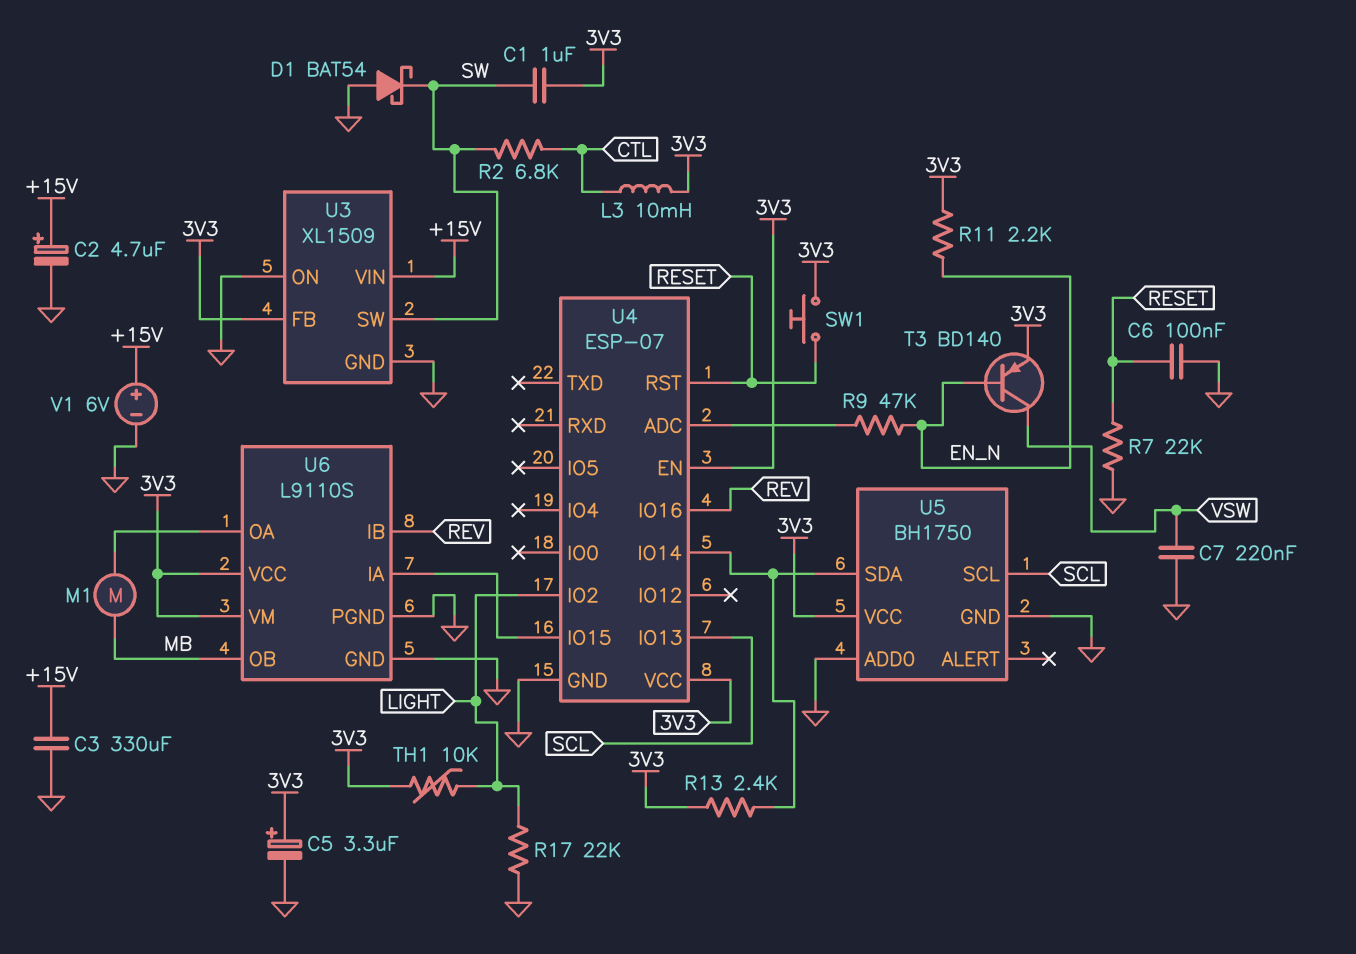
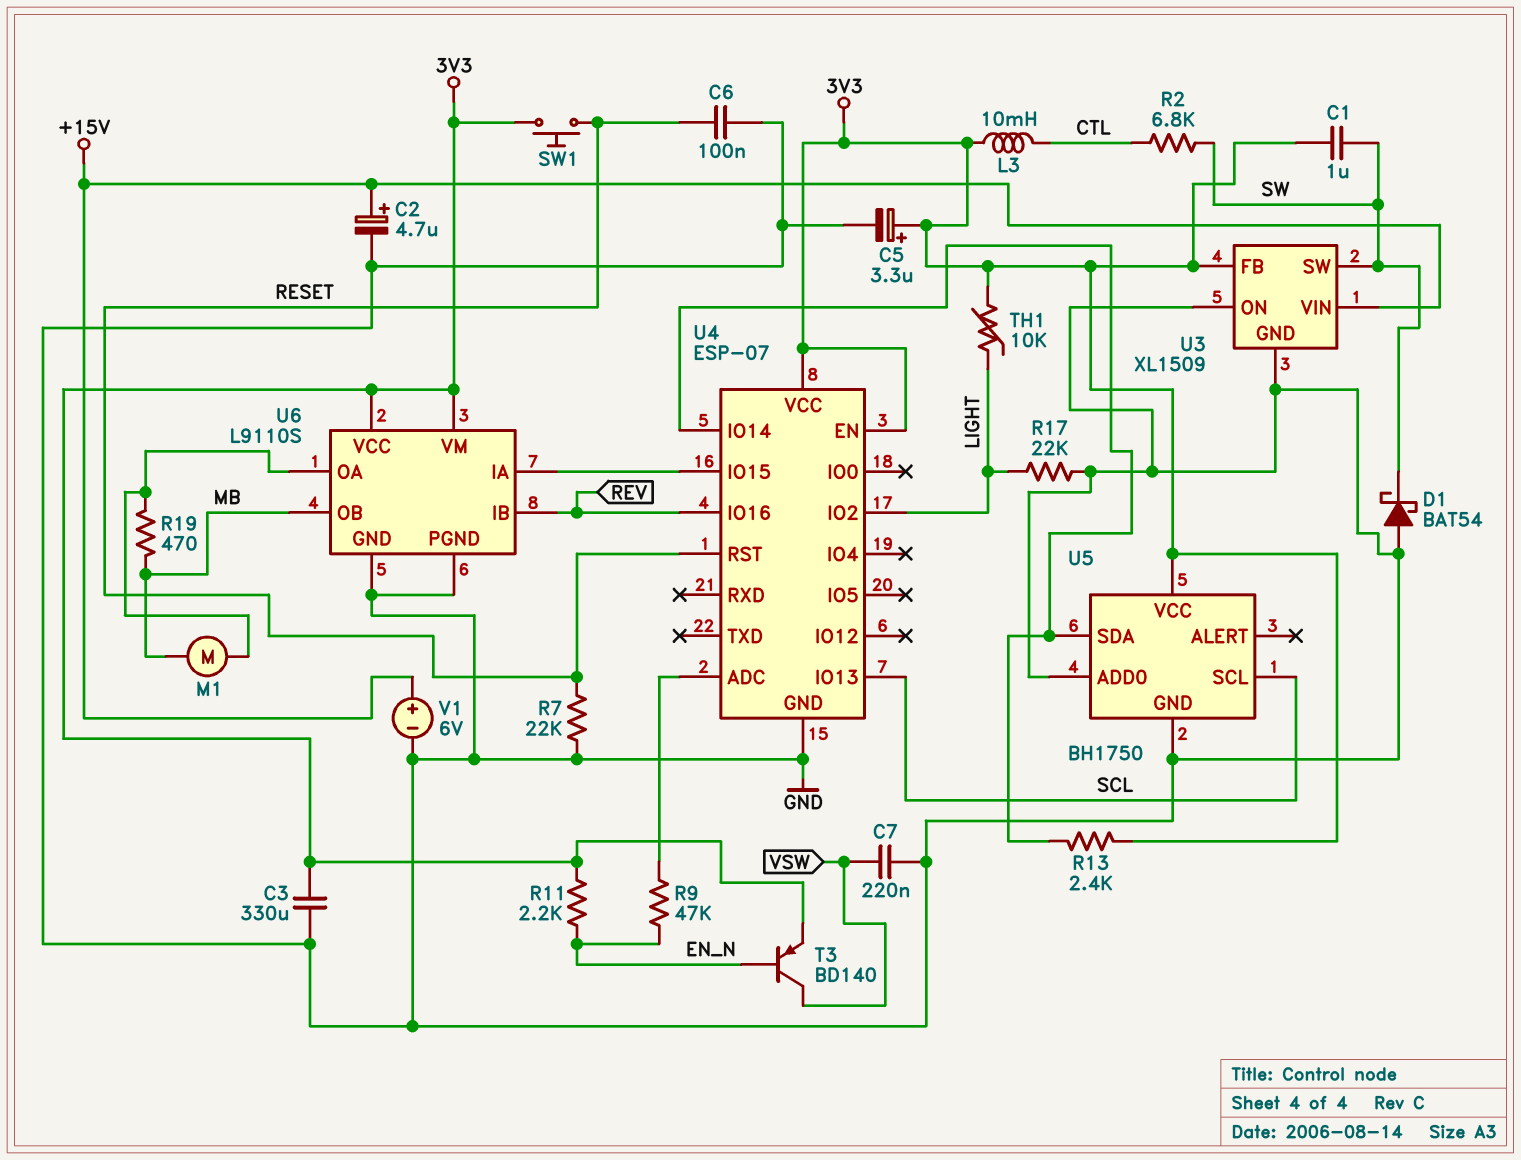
C3: 330uF (+15V, GND) -> 330uF (3V3, GND)
R19: none -> 470 (MB, U6/OA)

